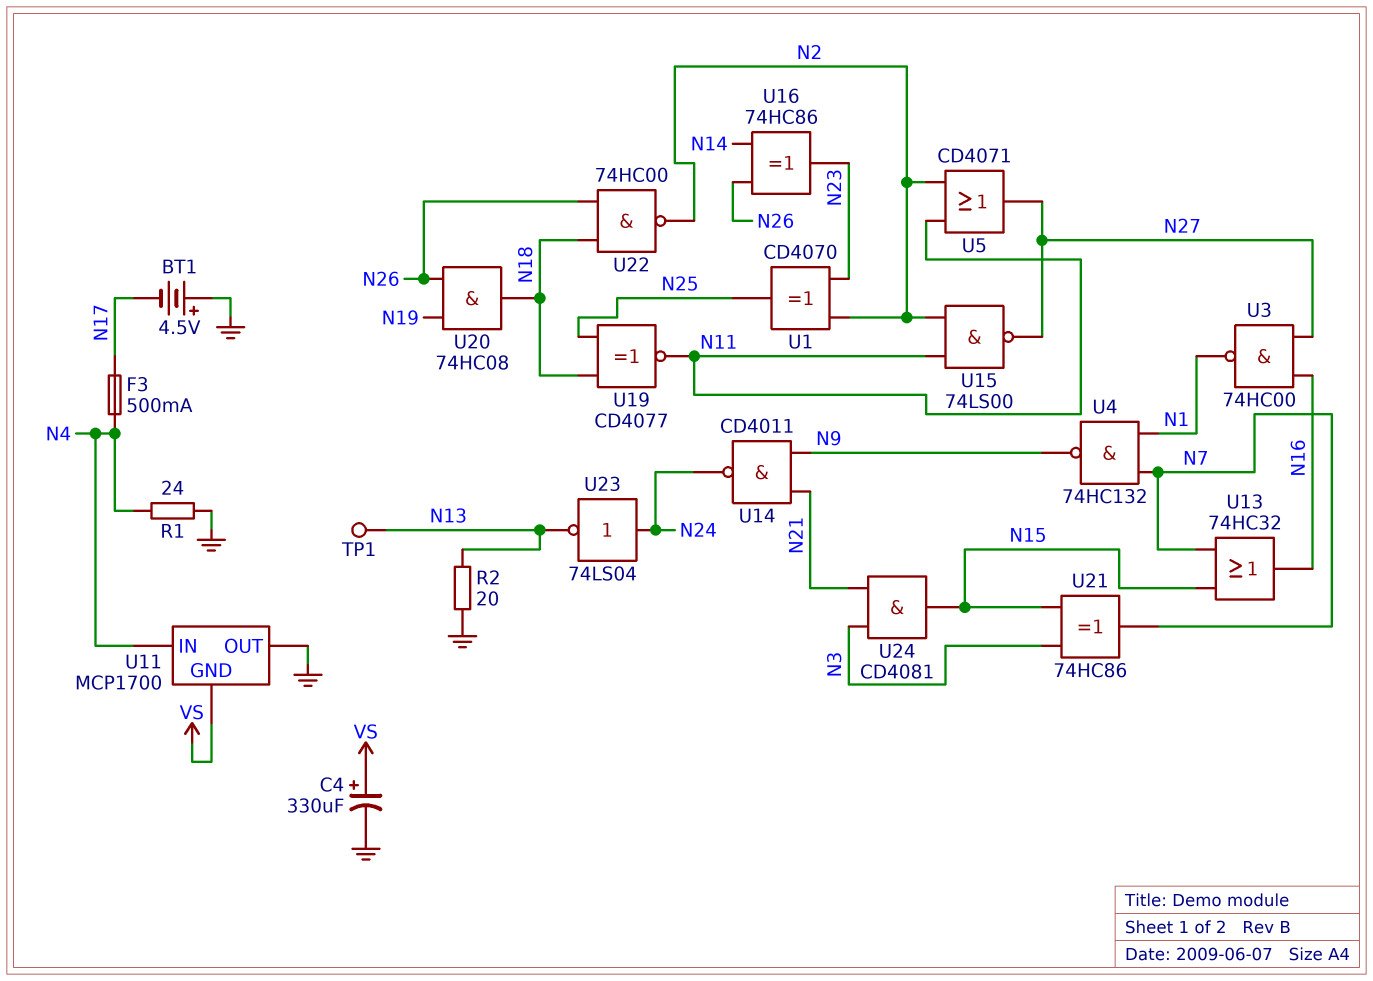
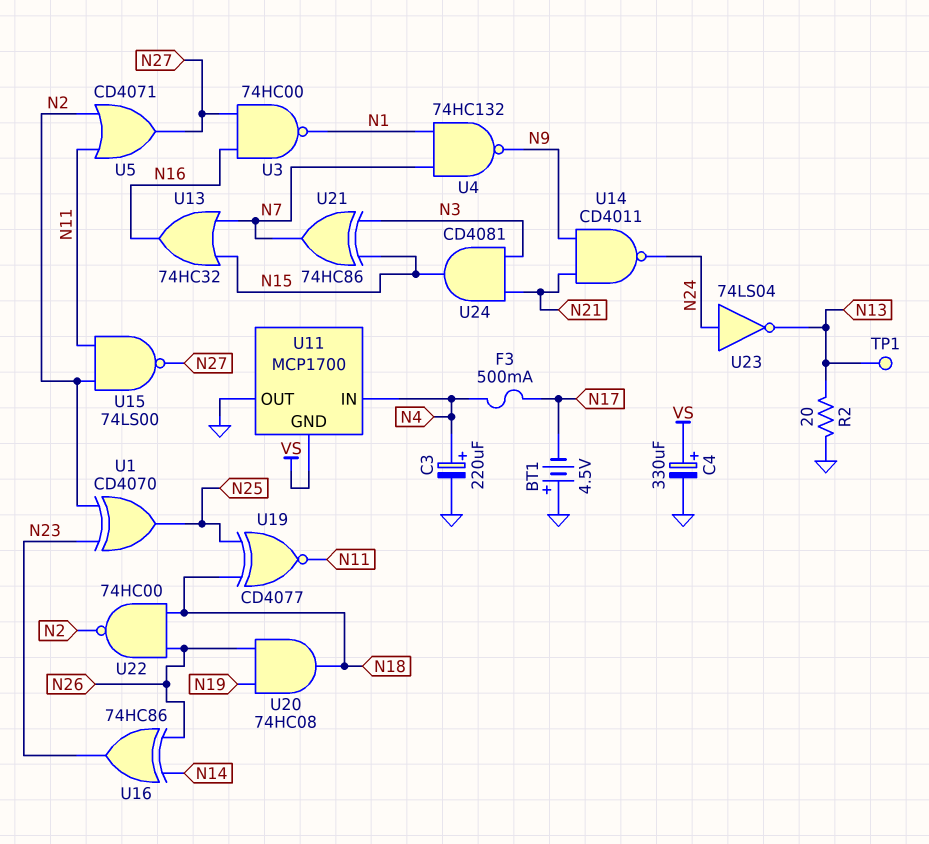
C3: none -> 220uF (plus N4, minus GND)
R1: 24 (GND, N4) -> none

